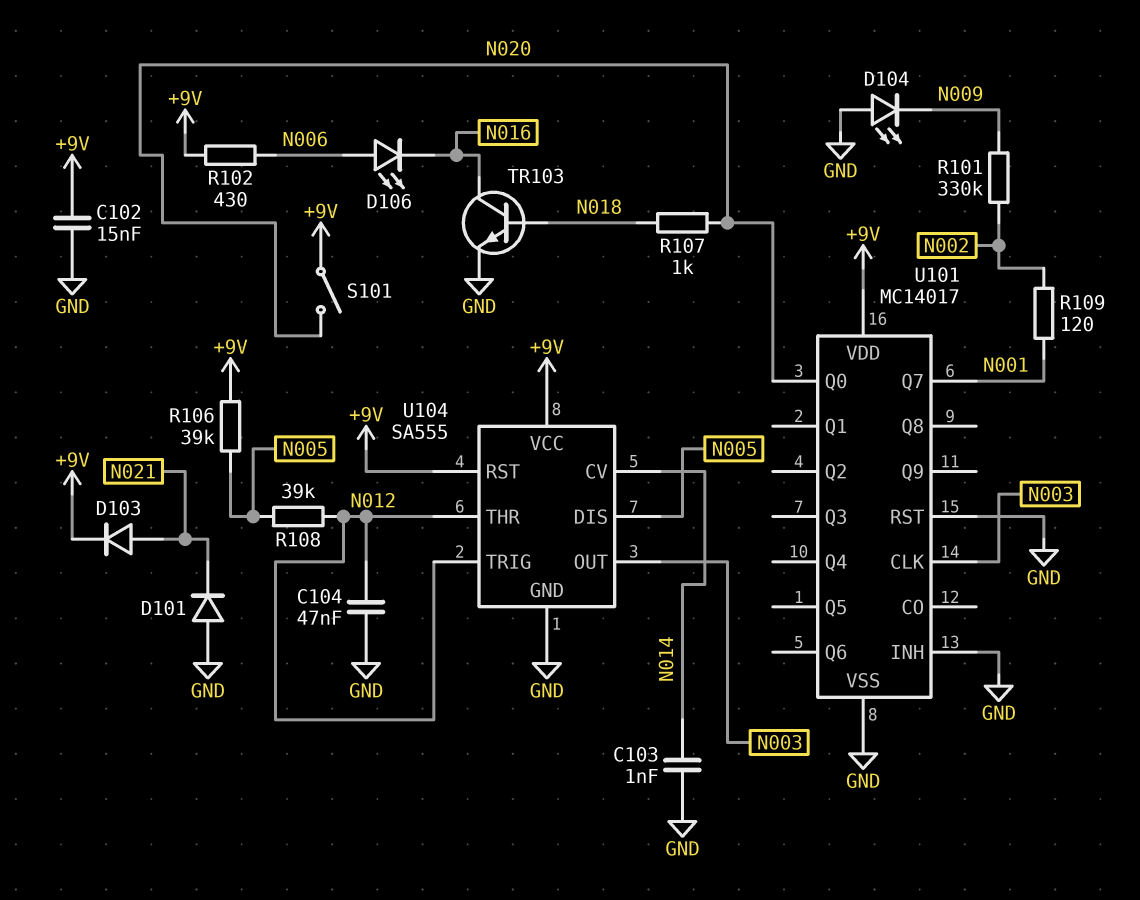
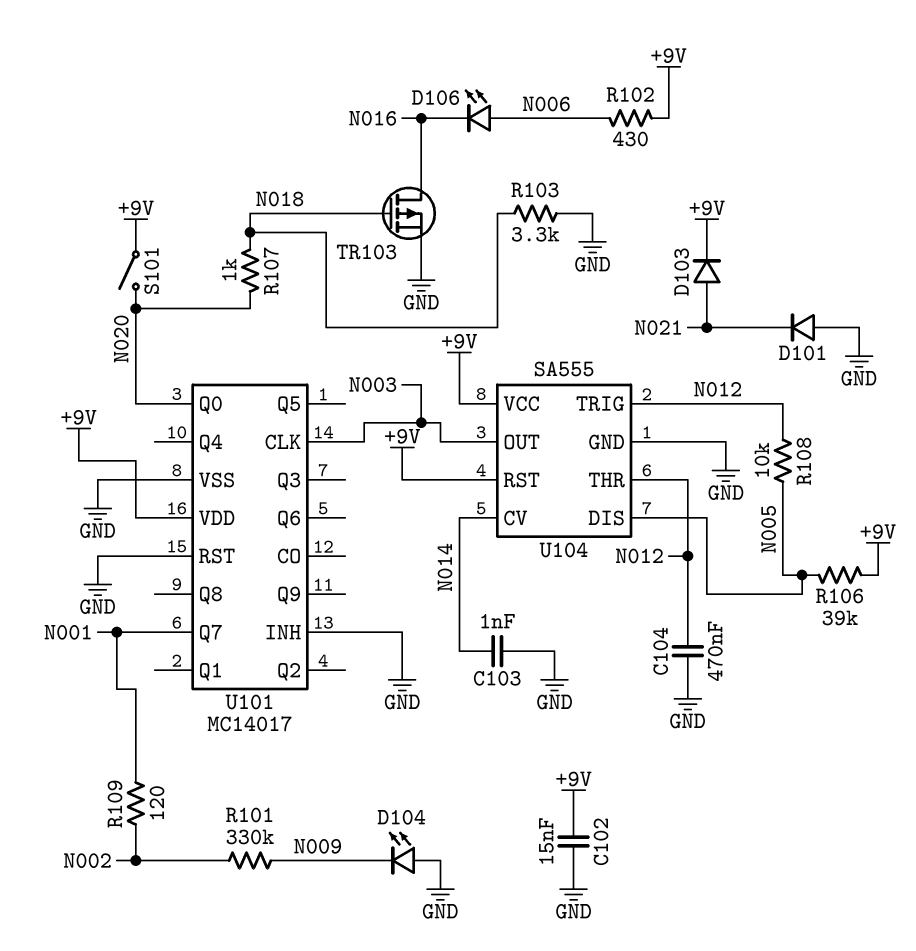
C104: 47nF (GND, N012) -> 470nF (GND, N012)
R103: none -> 3.3k (GND, N018)
R108: 39k (N005, N012) -> 10k (N005, N012)
TR103: NPN (B N018, C N016, E GND) -> PMOS (G N018, D N016, S GND)

